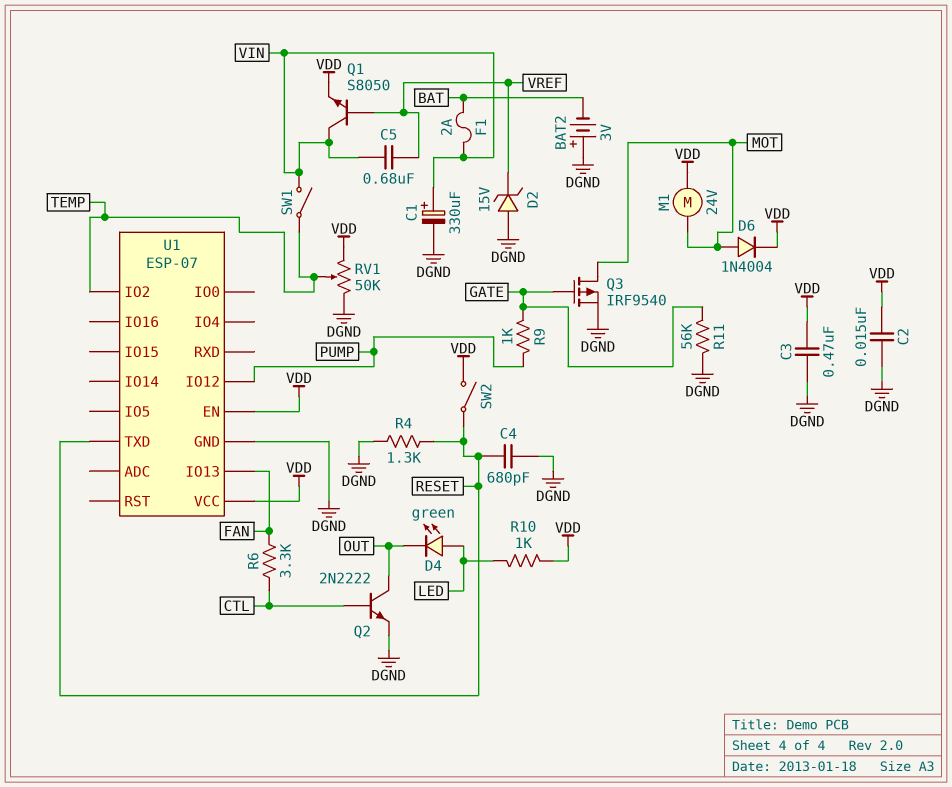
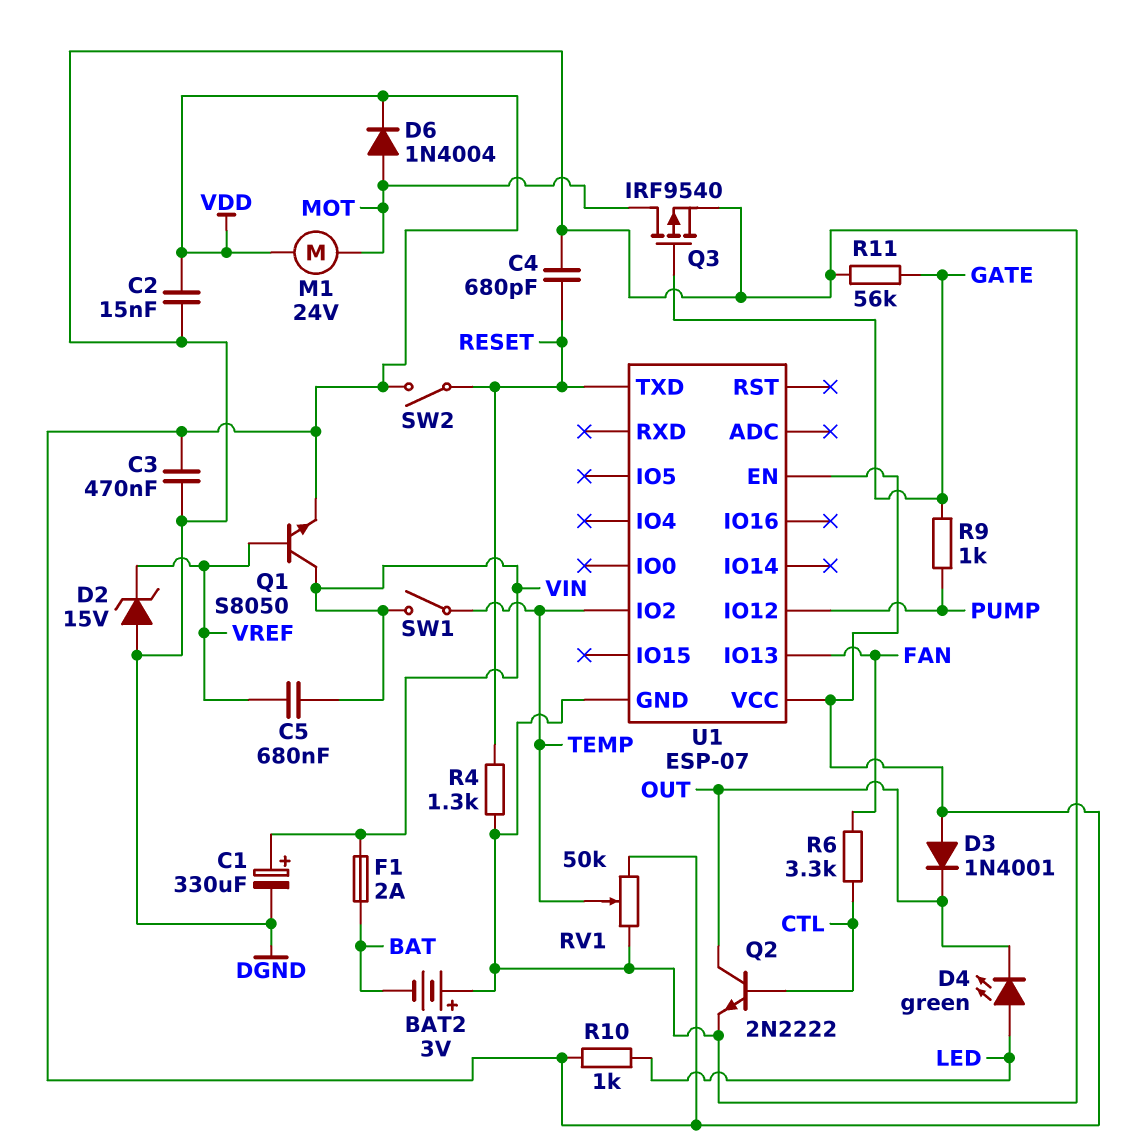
D3: none -> diode 1N4001 (A VDD, K OUT)

